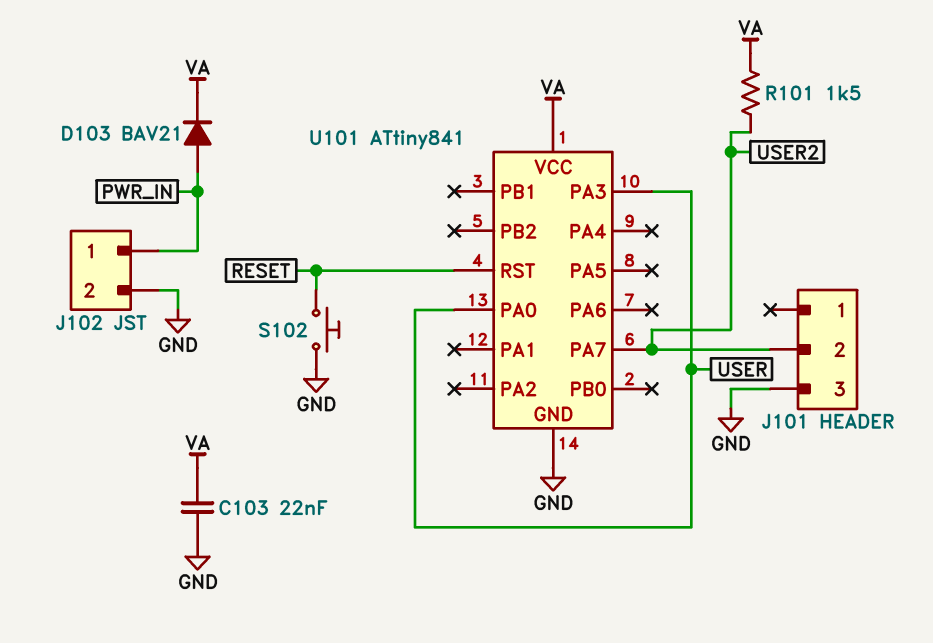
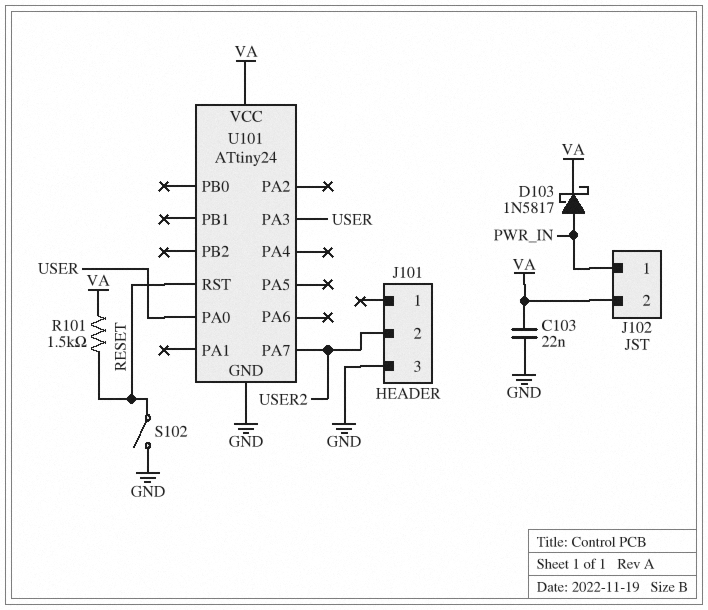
D103: diode BAV21 (A PWR_IN, K VA) -> schottky 1N5817 (A PWR_IN, K VA)
J102 pin 2: GND -> VA
R101: 1.5k (USER2, VA) -> 1.5k (RESET, VA)
S102: button (GND, RESET) -> switch (GND, RESET)
U101: ATtiny841 -> ATtiny24

